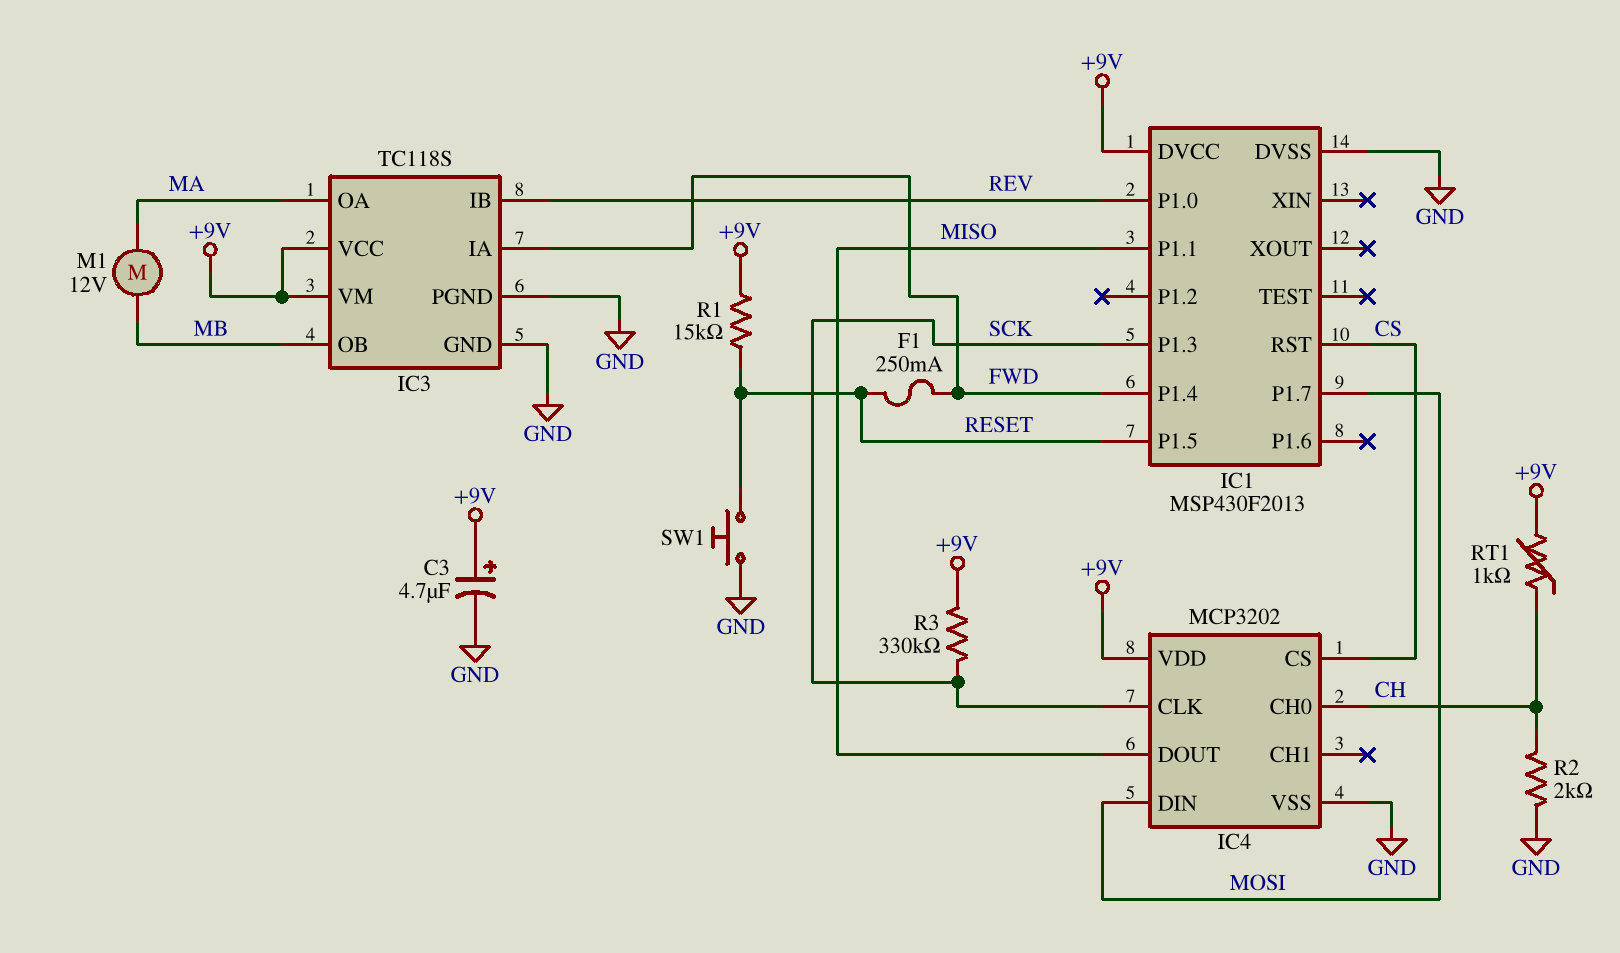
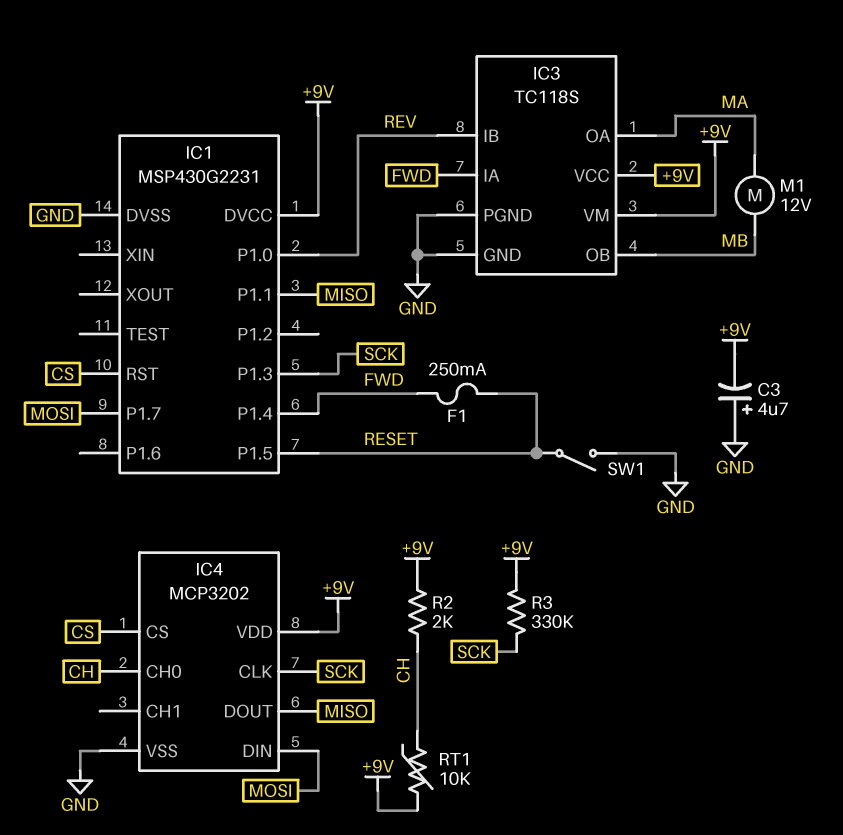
C3: 4.7uF (plus +9V, minus GND) -> 4.7uF (plus GND, minus +9V)
IC1: MSP430F2013 -> MSP430G2231
R1: 15k (+9V, RESET) -> none
R2: 2k (CH, GND) -> 2k (+9V, CH)
RT1: 1k (+9V, CH) -> 10k (+9V, CH)
SW1: button (GND, RESET) -> switch (GND, RESET)

